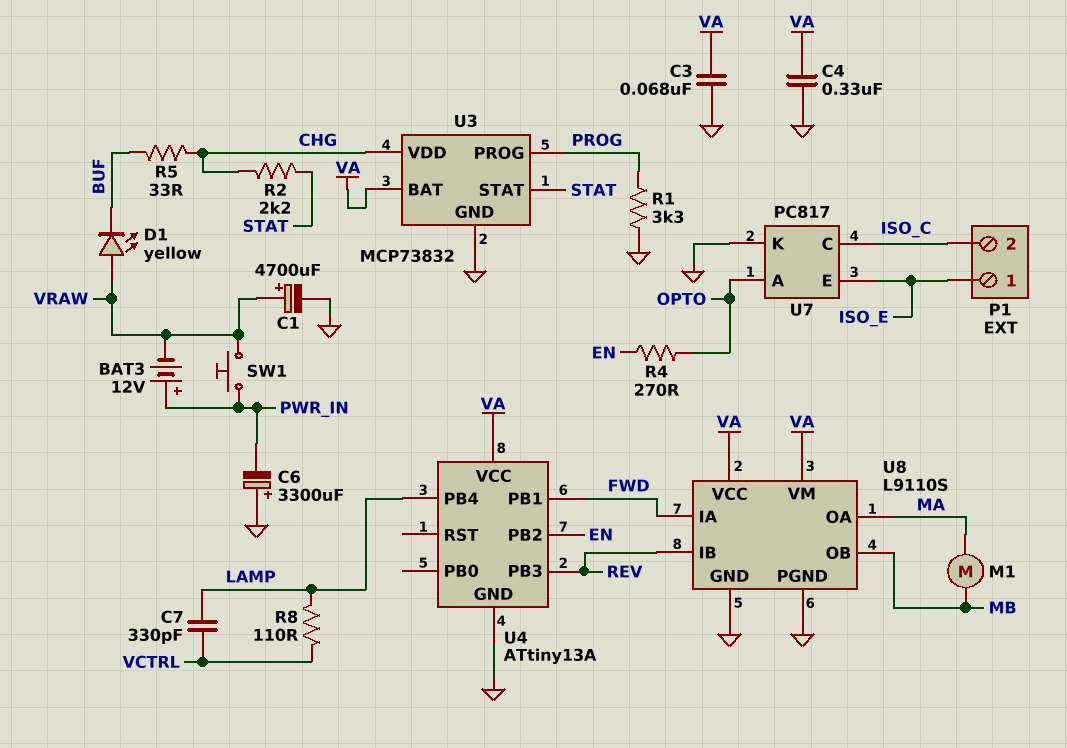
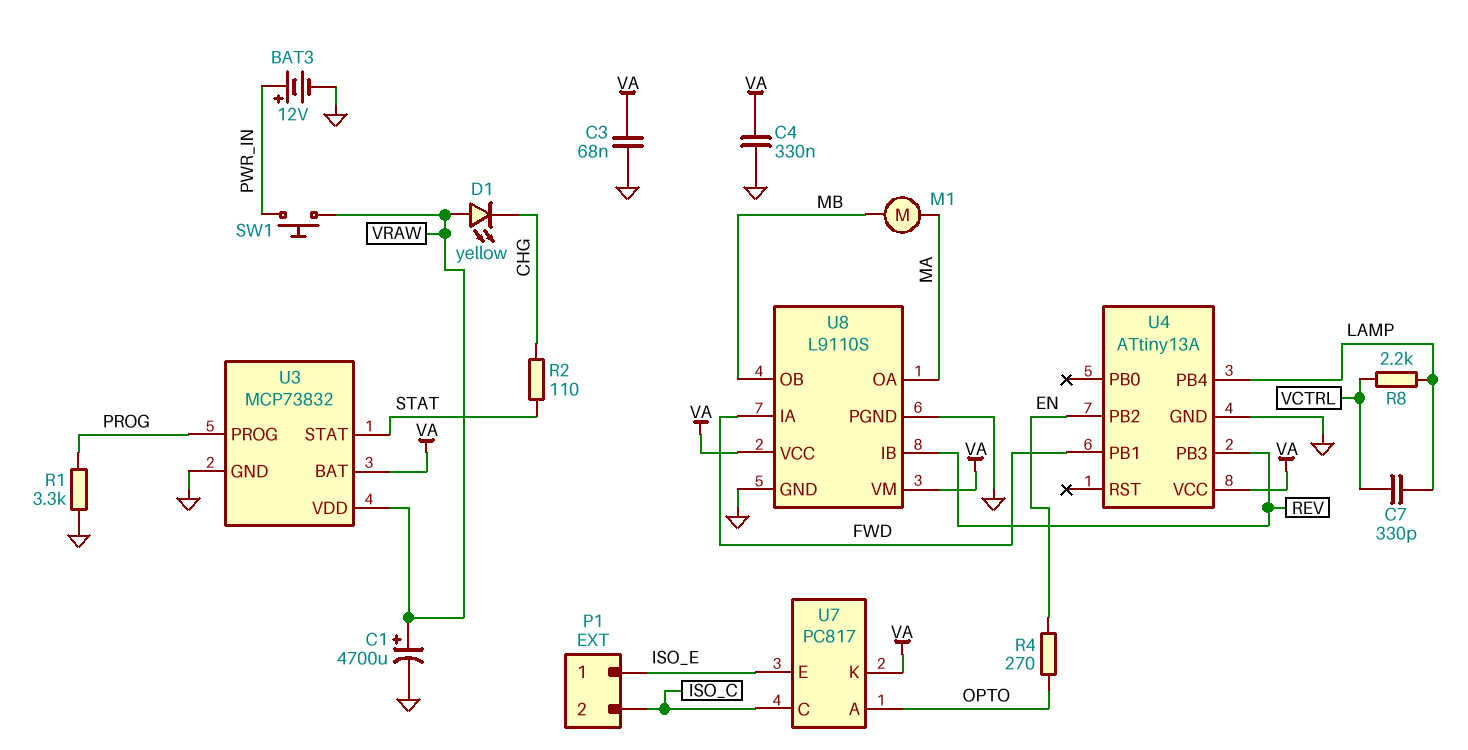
BAT3: 12V (plus PWR_IN, minus VRAW) -> 12V (plus PWR_IN, minus GND)
C6: 3300uF (plus GND, minus PWR_IN) -> none
D1: LED yellow (A VRAW, K BUF) -> LED yellow (A VRAW, K CHG)
R2: 2.2k (CHG, STAT) -> 110 (CHG, STAT)
R5: 33 (BUF, CHG) -> none
R8: 110 (LAMP, VCTRL) -> 2.2k (LAMP, VCTRL)
U3 pin VDD: CHG -> VRAW
U7 pin K: GND -> VA

